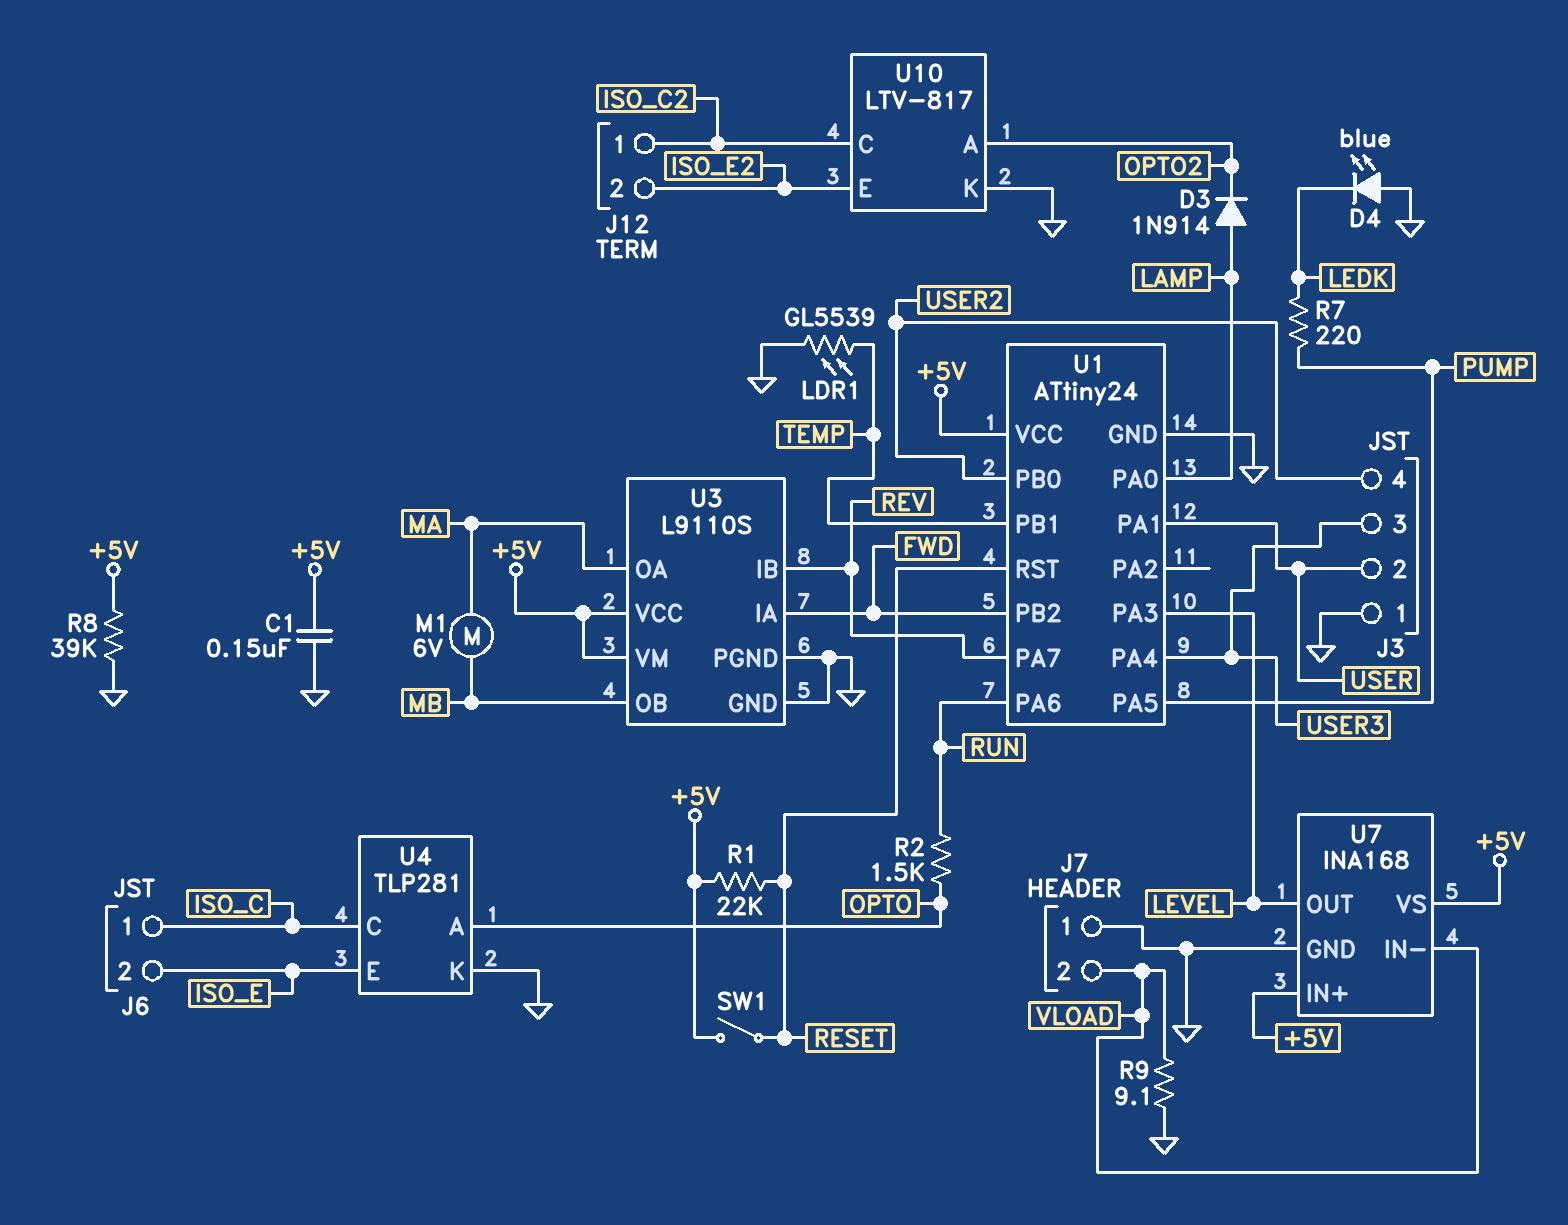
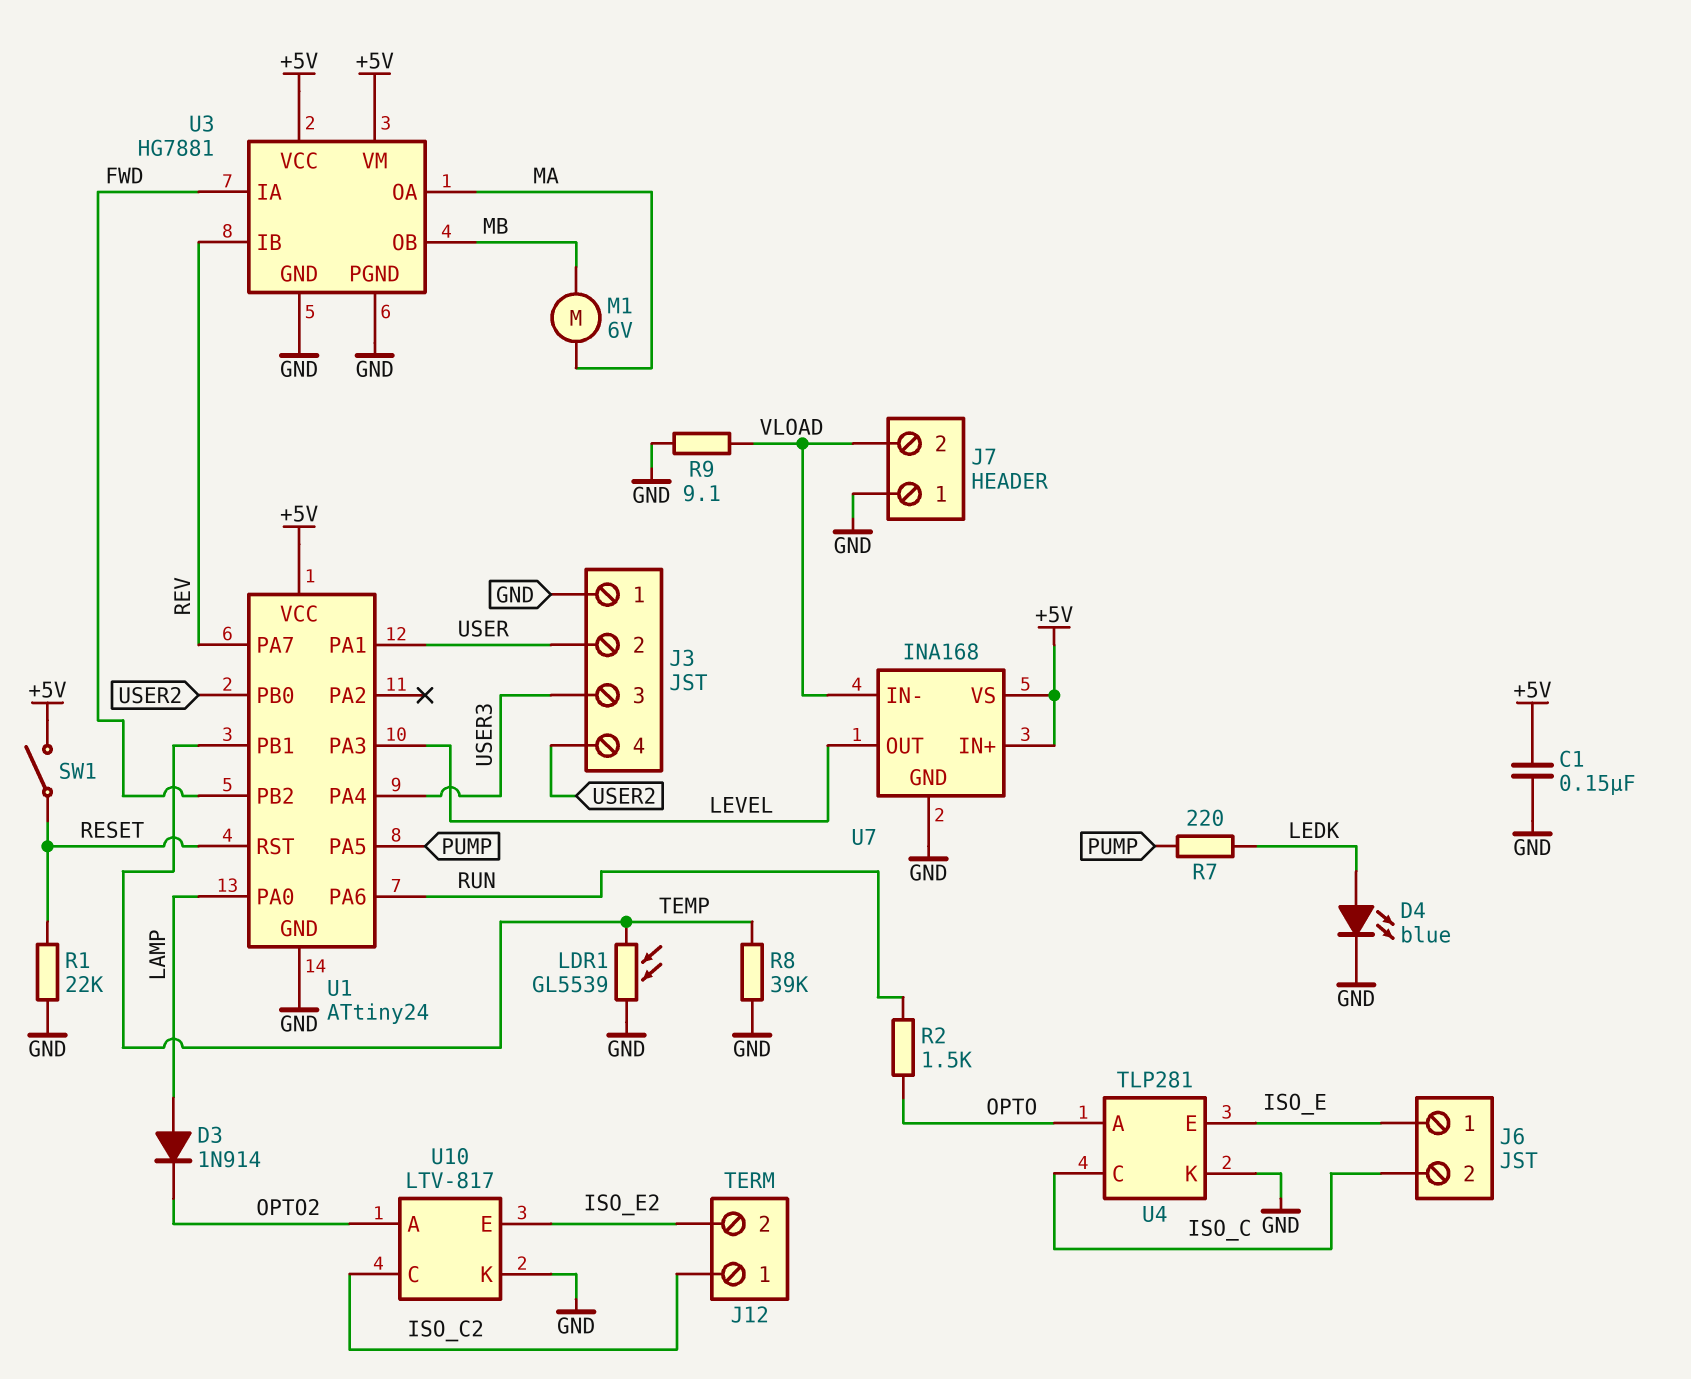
D4: LED blue (A GND, K LEDK) -> LED blue (A LEDK, K GND)
J6 pin 1: ISO_C -> ISO_E
J6 pin 2: ISO_E -> ISO_C
R1: 22k (+5V, RESET) -> 22k (GND, RESET)
R8: 39k (+5V, GND) -> 39k (GND, TEMP)
U3: L9110S -> HG7881

